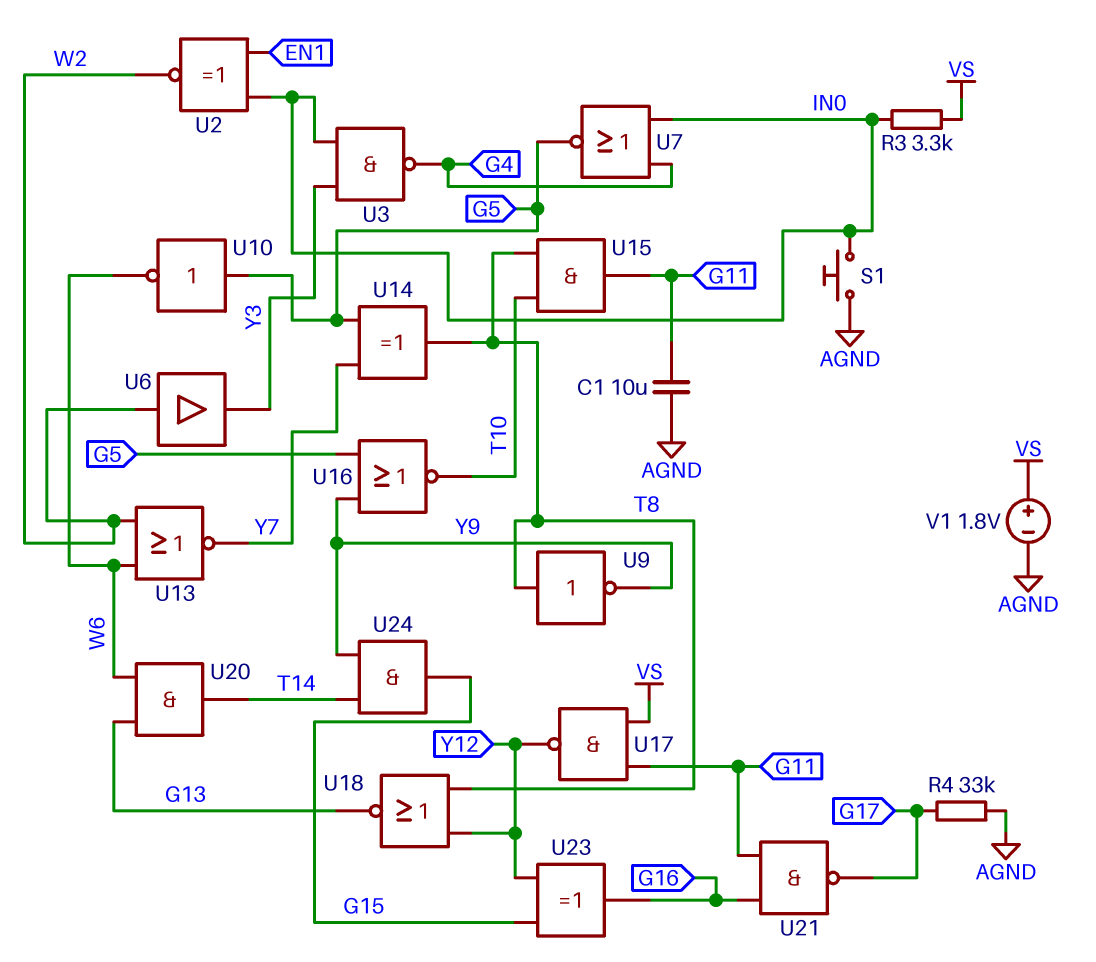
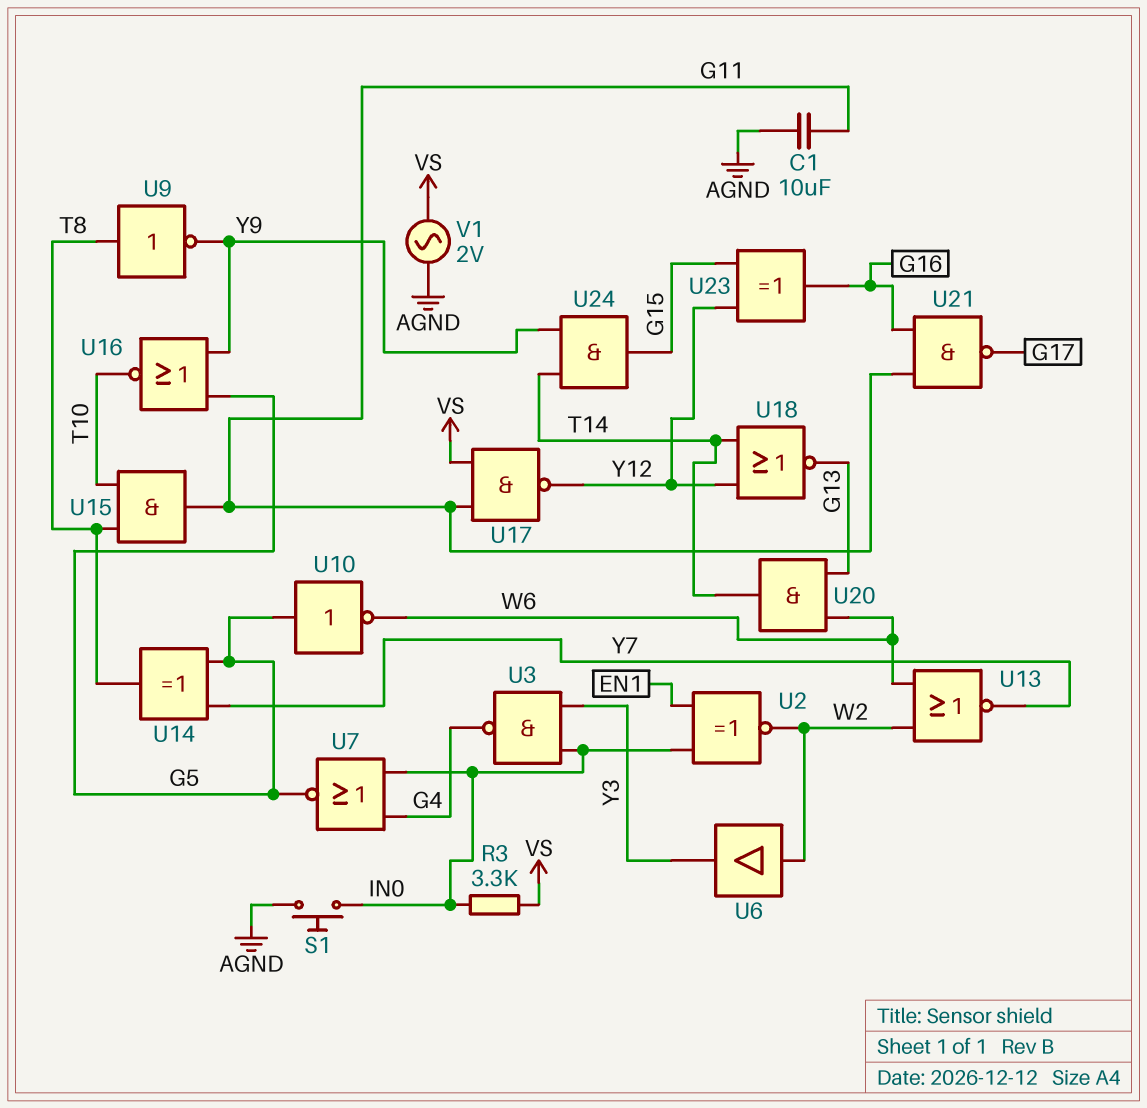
R4: 33k (AGND, G17) -> none
U18: NOR (in T8, in Y12, out G13) -> NOR (in T14, in Y12, out G13)
V1: 1.8V (plus VS, minus AGND) -> AC 2V (AGND, VS)

